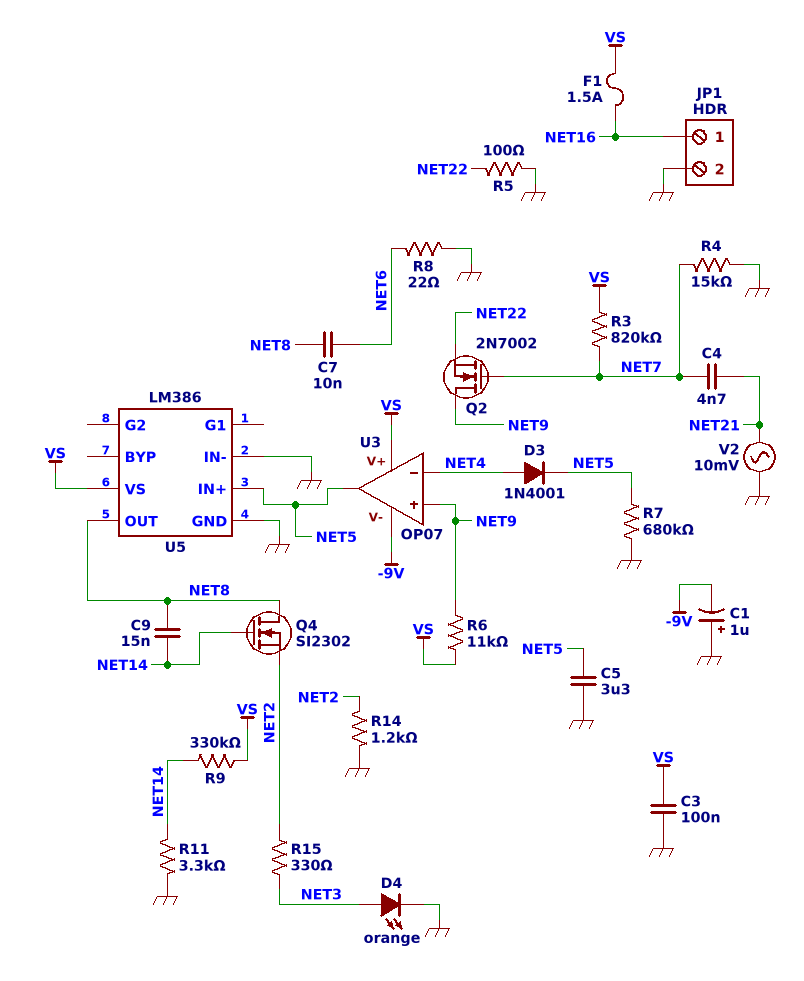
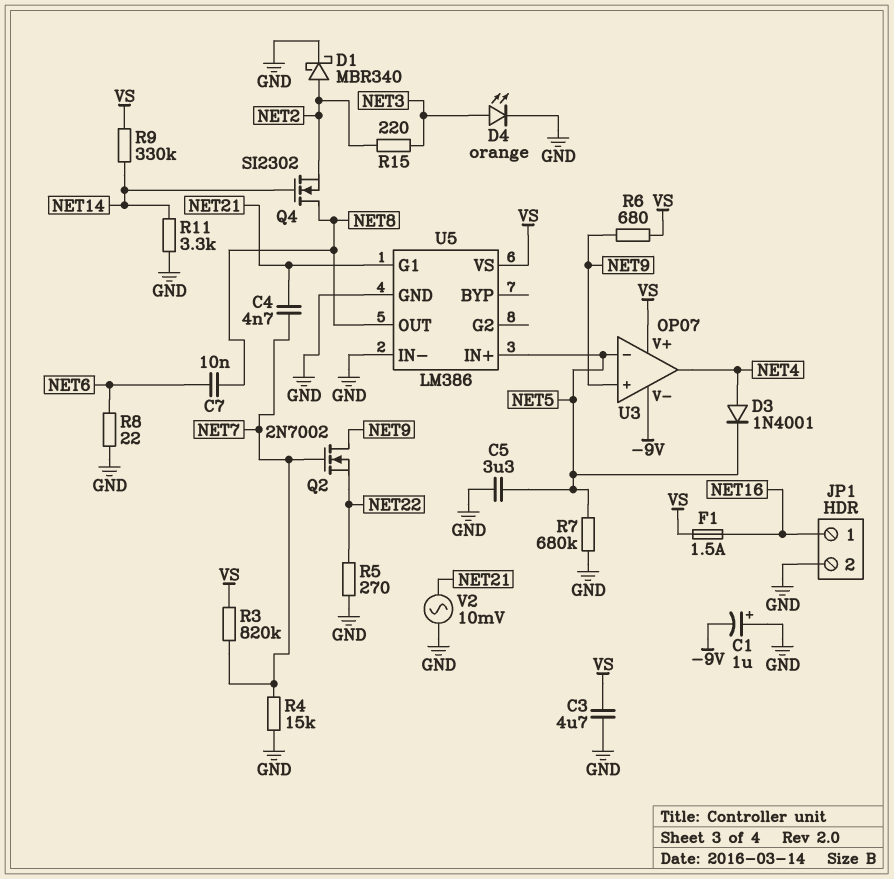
C3: 100nF (GND, VS) -> 4.7uF (GND, VS)
C9: 15nF (NET8, NET14) -> none
D1: none -> schottky MBR340 (A NET2, K GND)
R5: 100 (GND, NET22) -> 270 (GND, NET22)
R6: 11k (NET9, VS) -> 680 (NET9, VS)
R14: 1.2k (GND, NET2) -> none
R15: 330 (NET2, NET3) -> 220 (NET2, NET3)
U3 pin in-: NET4 -> NET5
U3 pin out: NET5 -> NET4
U5 pin G1: none -> NET21

